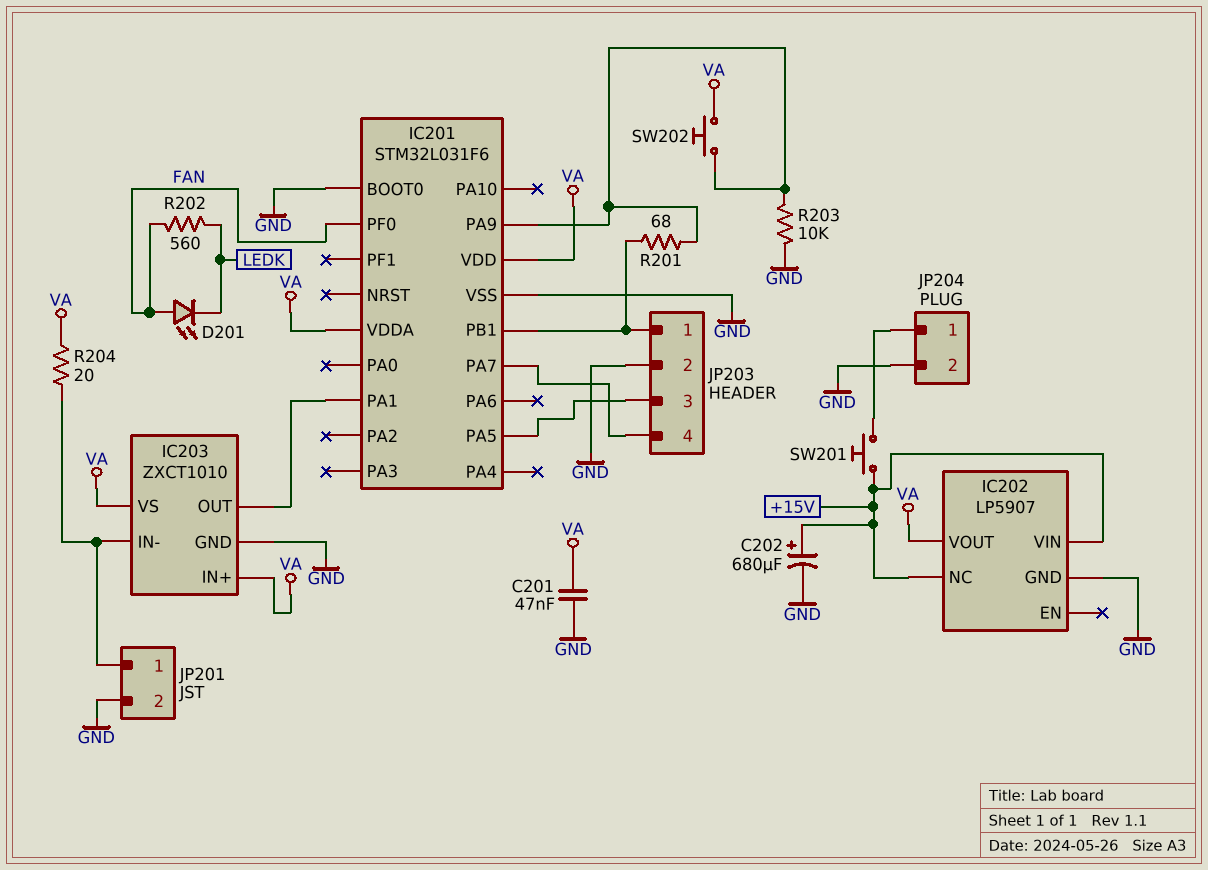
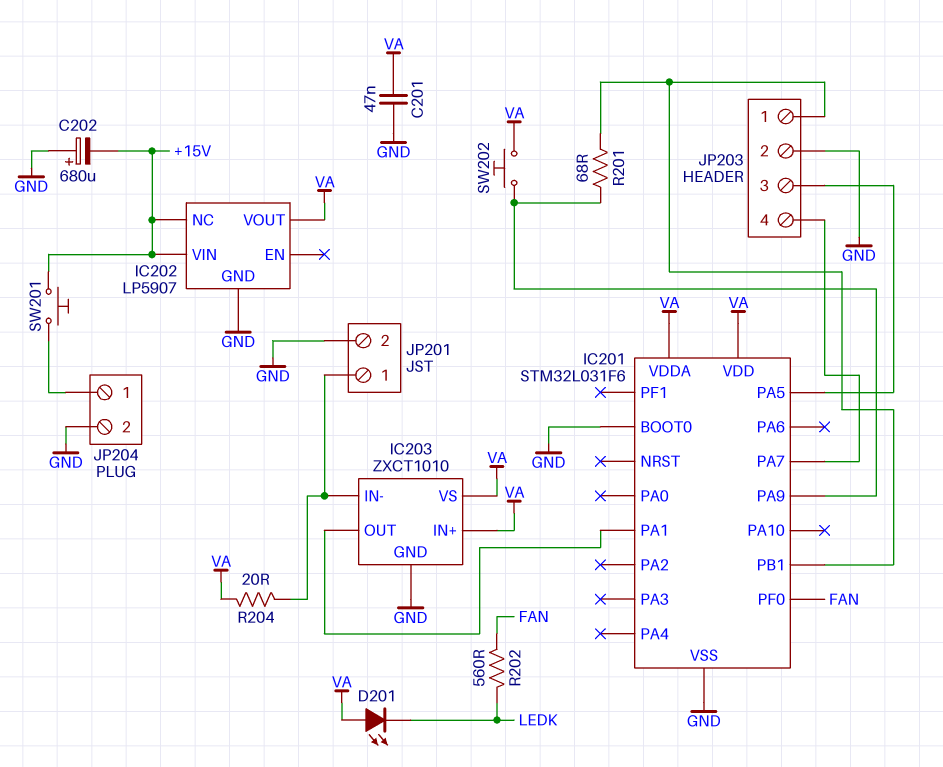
C202: 680uF (plus +15V, minus GND) -> 680uF (plus GND, minus +15V)
D201: LED (A FAN, K LEDK) -> LED (A VA, K LEDK)
R203: 10k (GND, IC201/PA9) -> none

